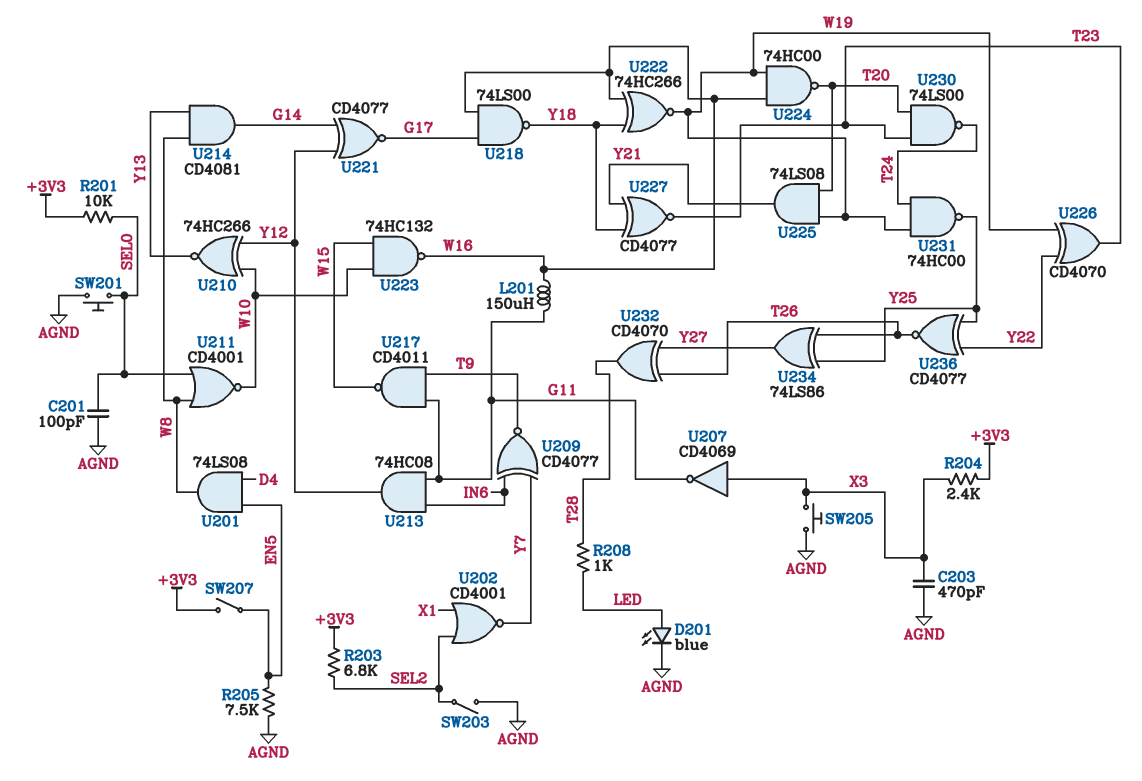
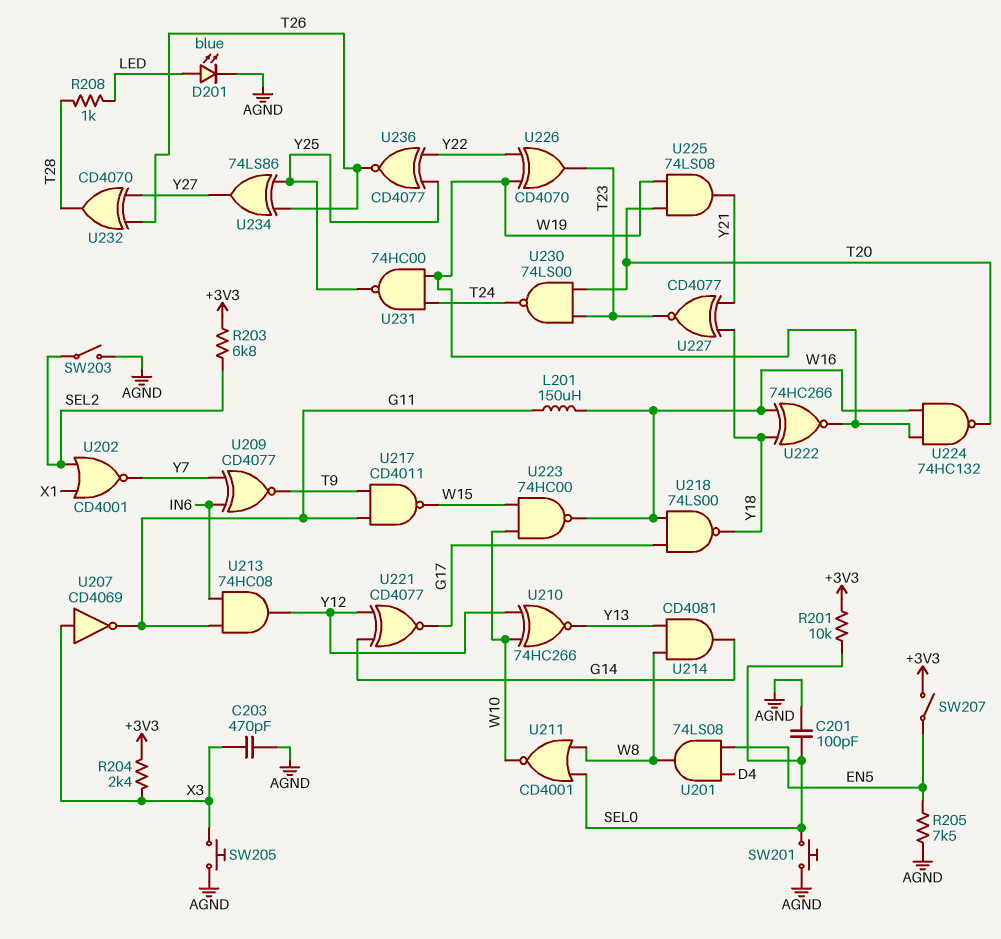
U223: NAND 74HC132 (in W10, in W15, out W16) -> NAND 74HC00 (in W10, in W15, out W16)
U224: NAND 74HC00 (in W16, in W19, out T20) -> NAND 74HC132 (in W16, in W19, out T20)

